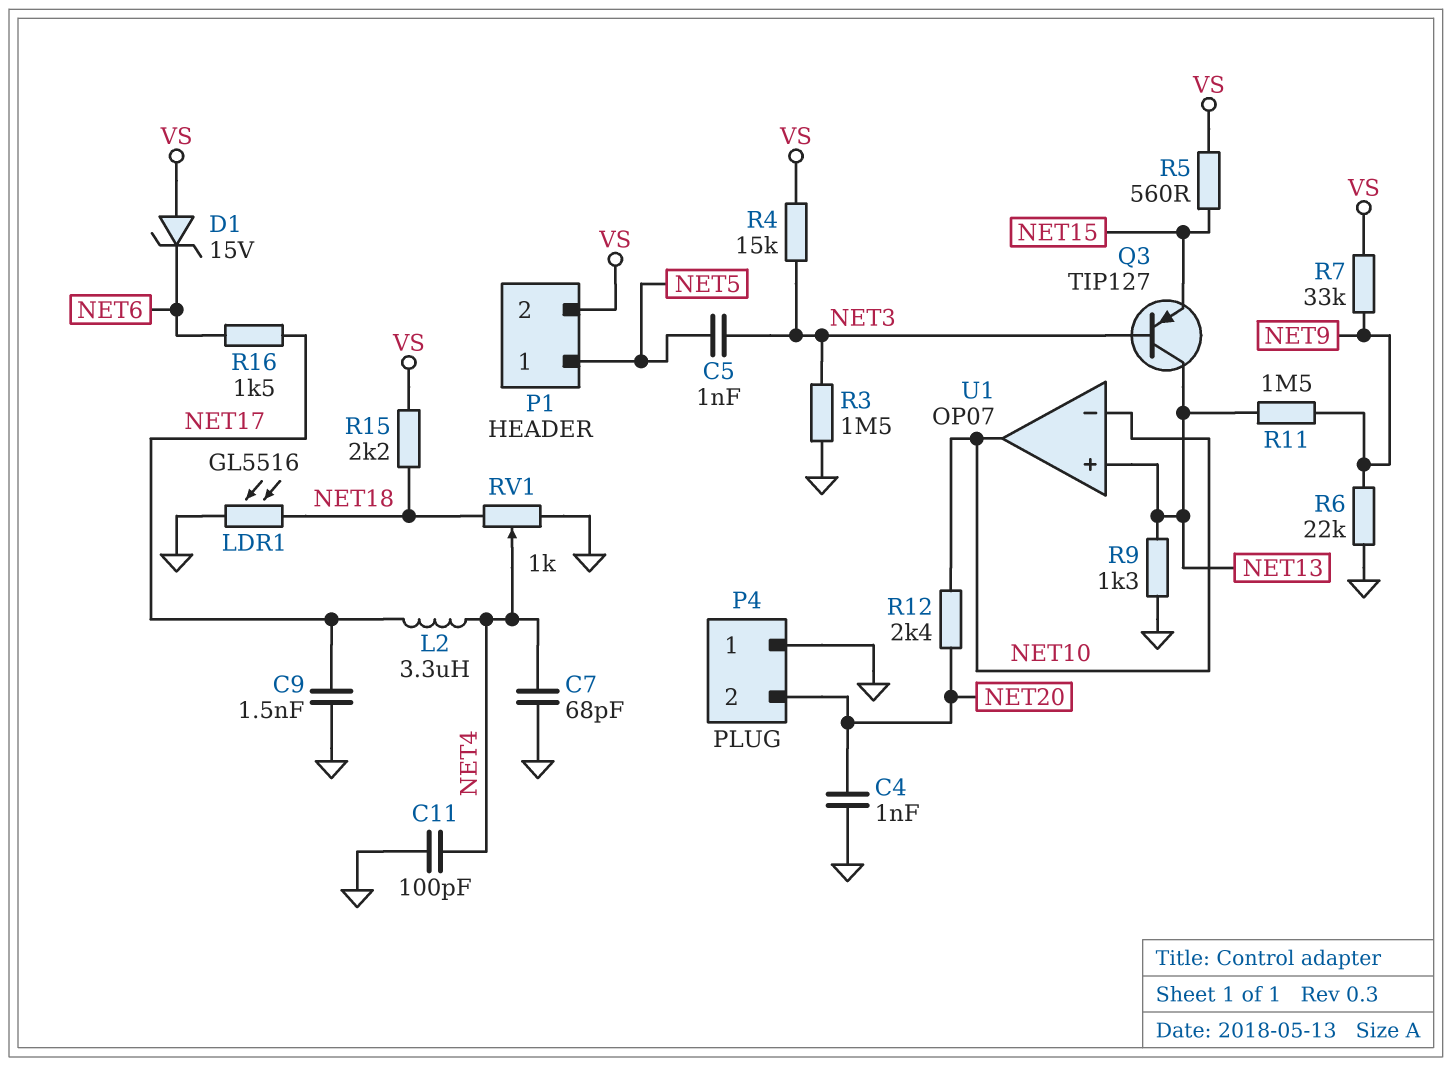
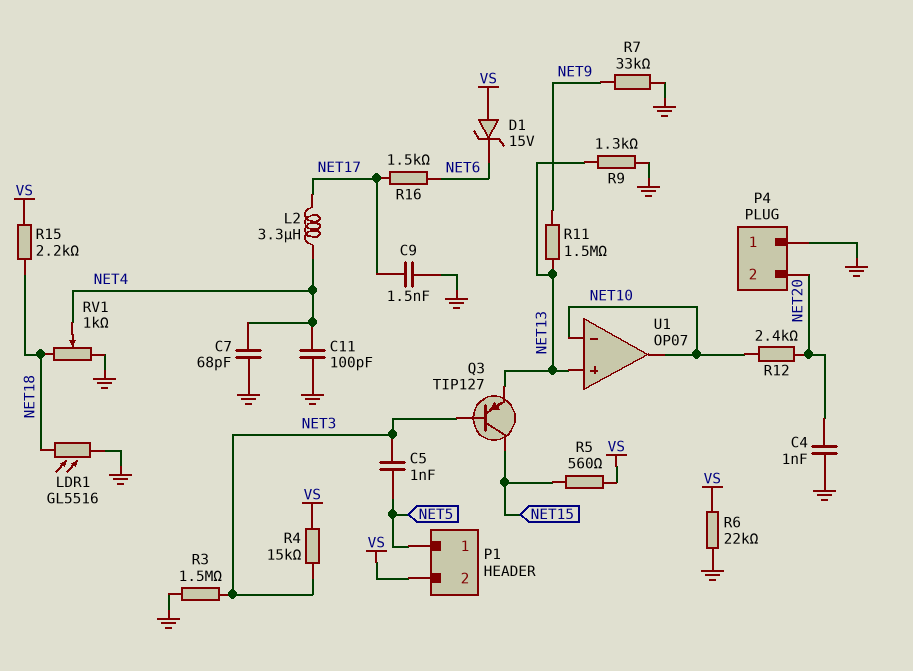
Q3: PNP TIP127 (B NET3, C NET13, E NET15) -> PNP TIP127 (B NET3, C NET15, E NET13)
R6: 22k (GND, NET9) -> 22k (GND, VS)
R7: 33k (NET9, VS) -> 33k (GND, NET9)

